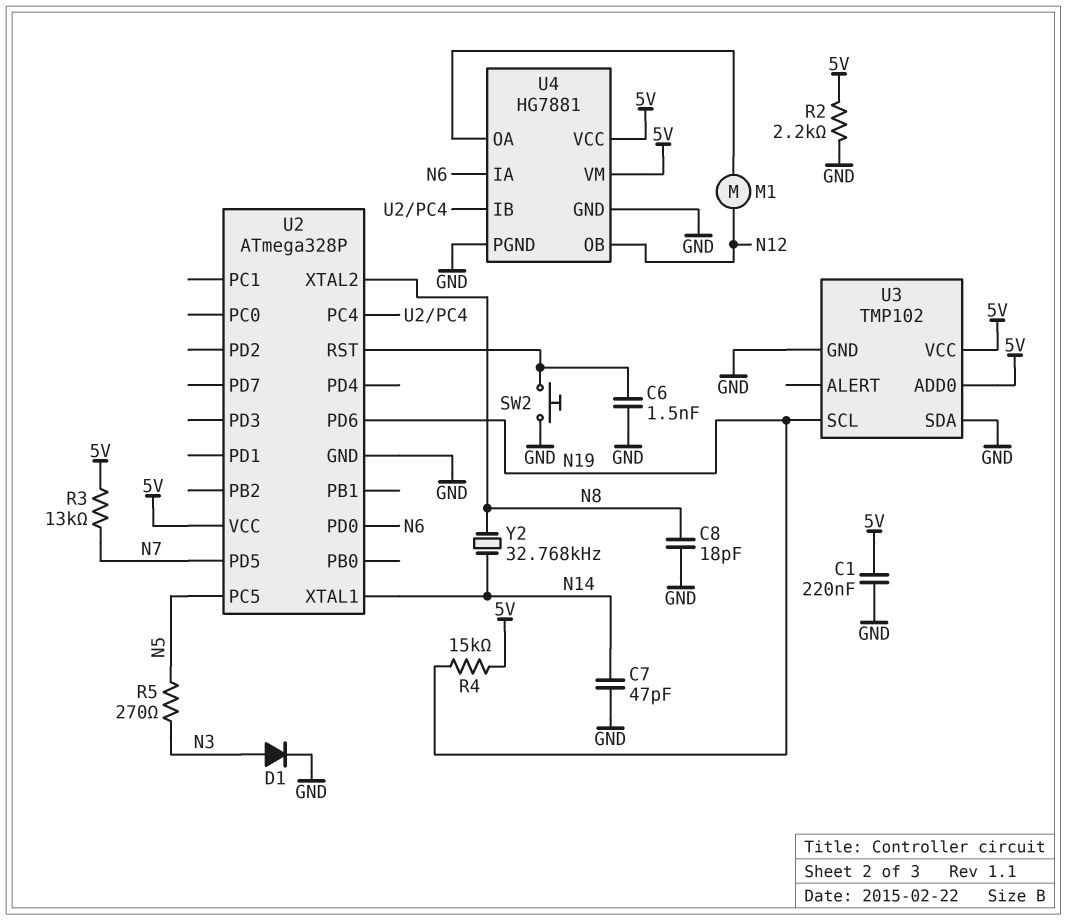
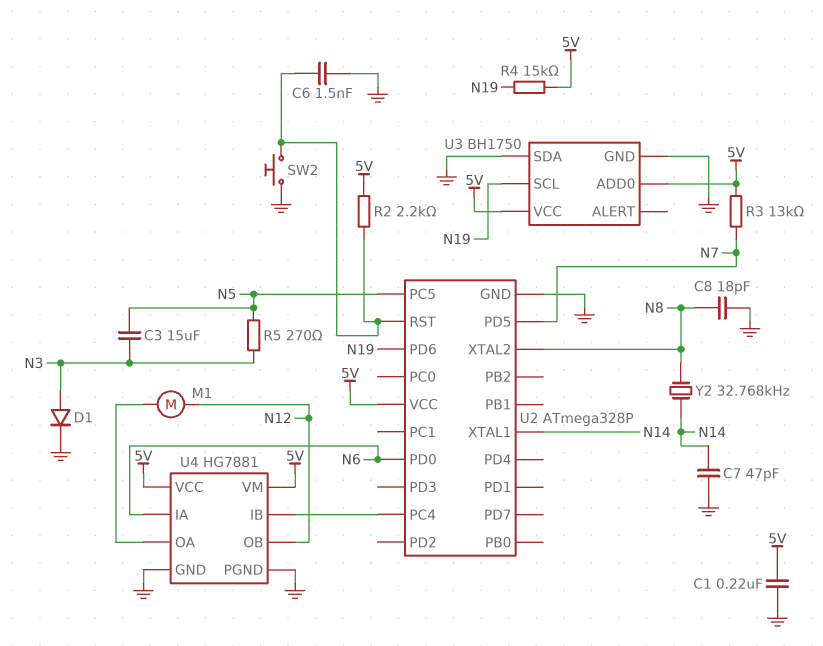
C3: none -> 15uF (N3, N5)
R2: 2.2k (5V, GND) -> 2.2k (5V, U2/RST)
U3: TMP102 -> BH1750

